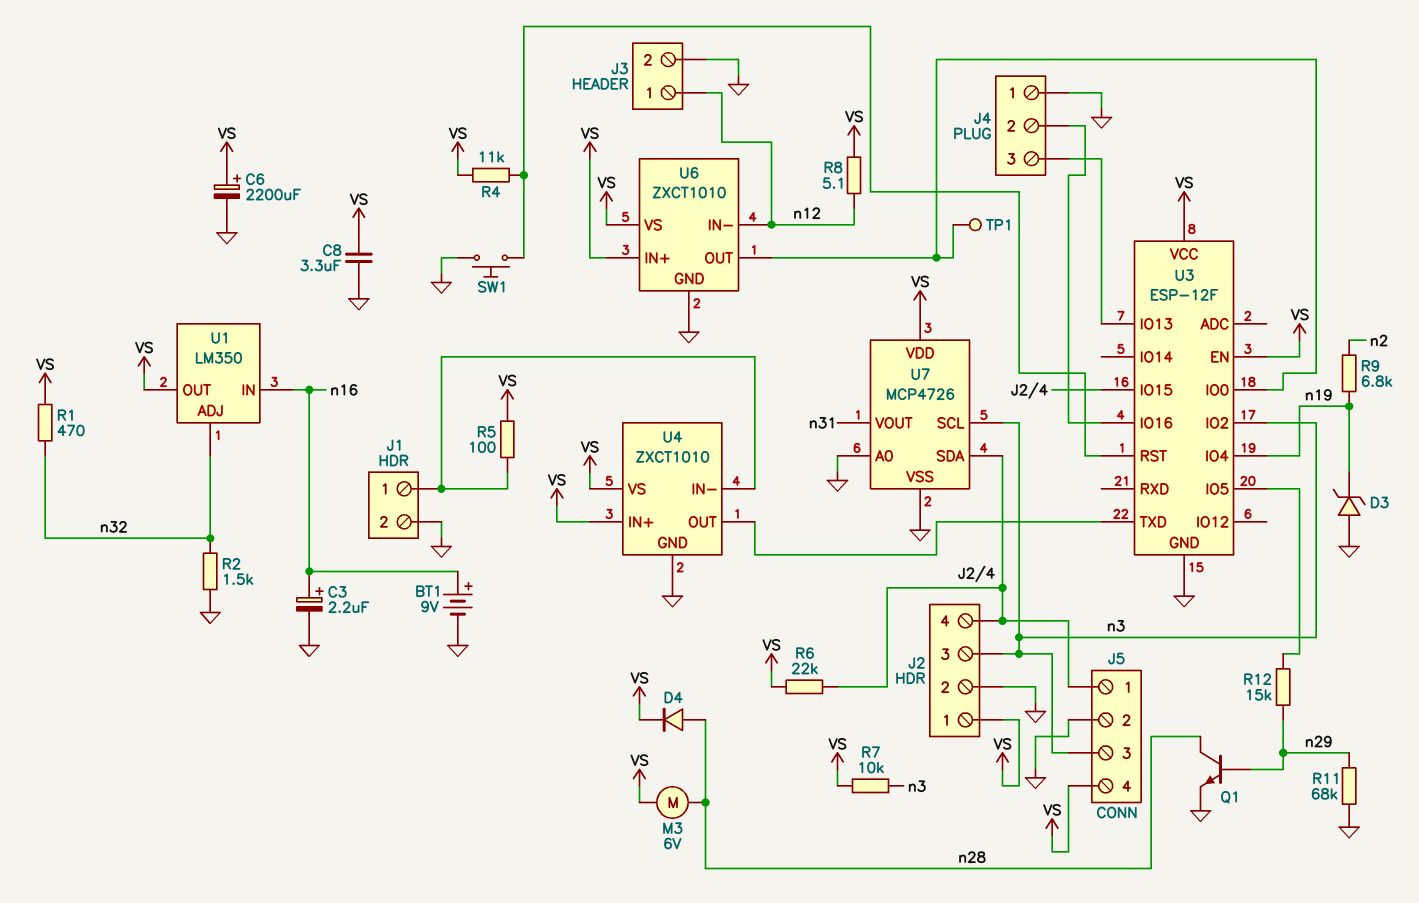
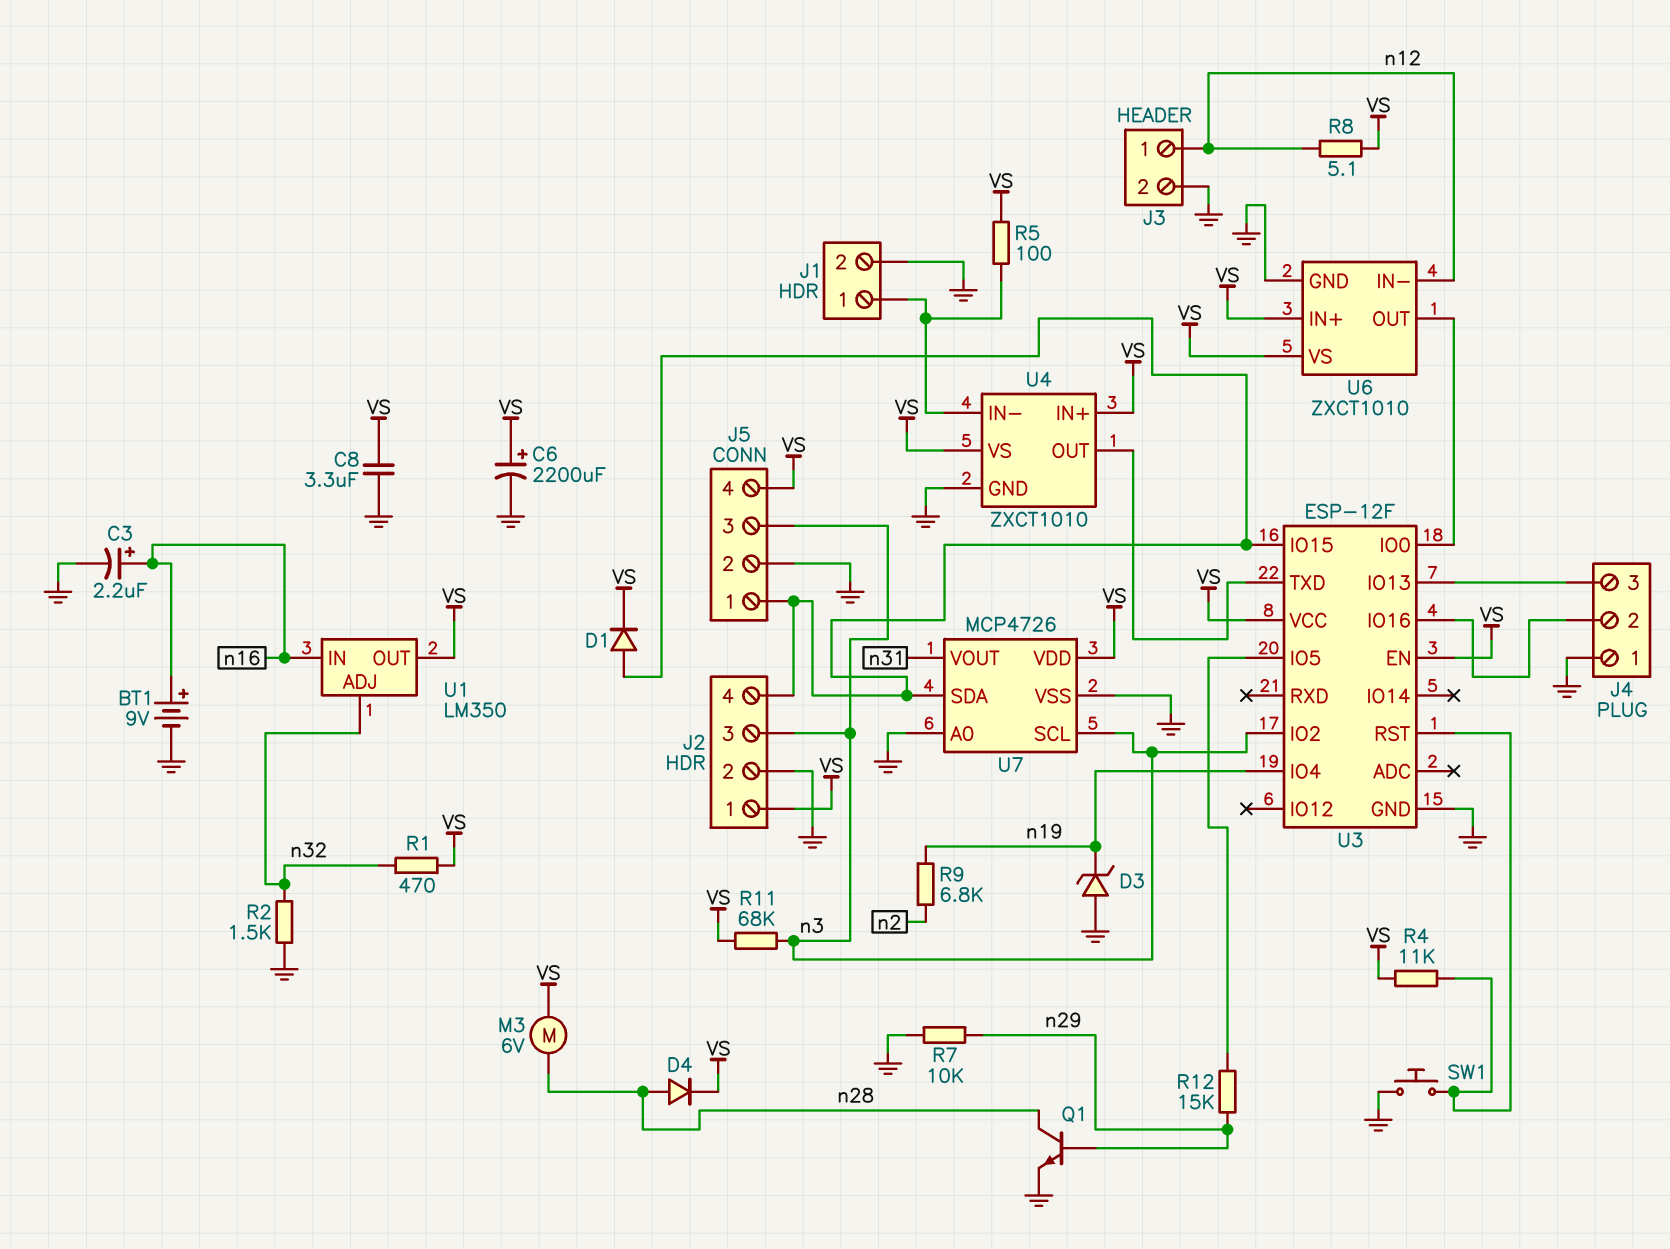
D1: none -> diode (A J2/4, K VS)
R6: 22k (J2/4, VS) -> none
R7: 10k (VS, n3) -> 10k (GND, n29)
R11: 68k (GND, n29) -> 68k (VS, n3)
TP1: test point (U3/IO0) -> none

